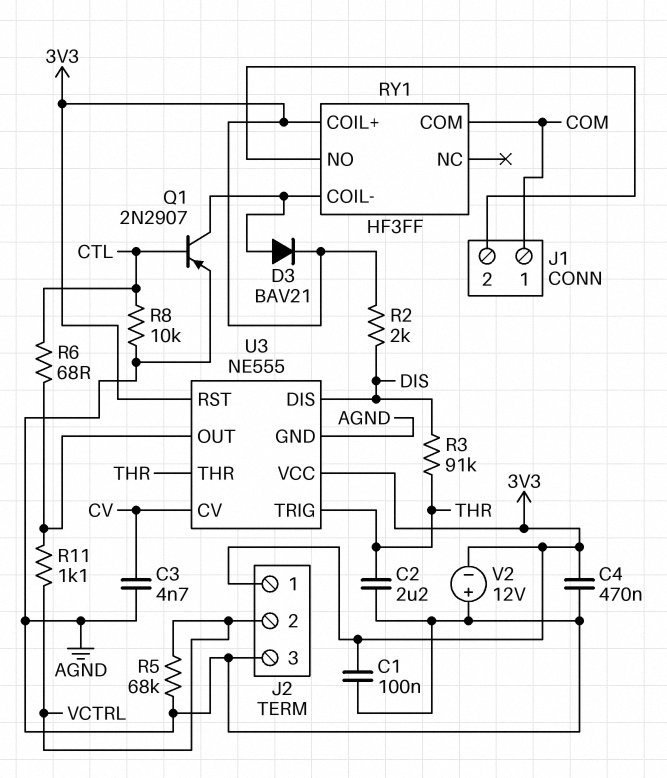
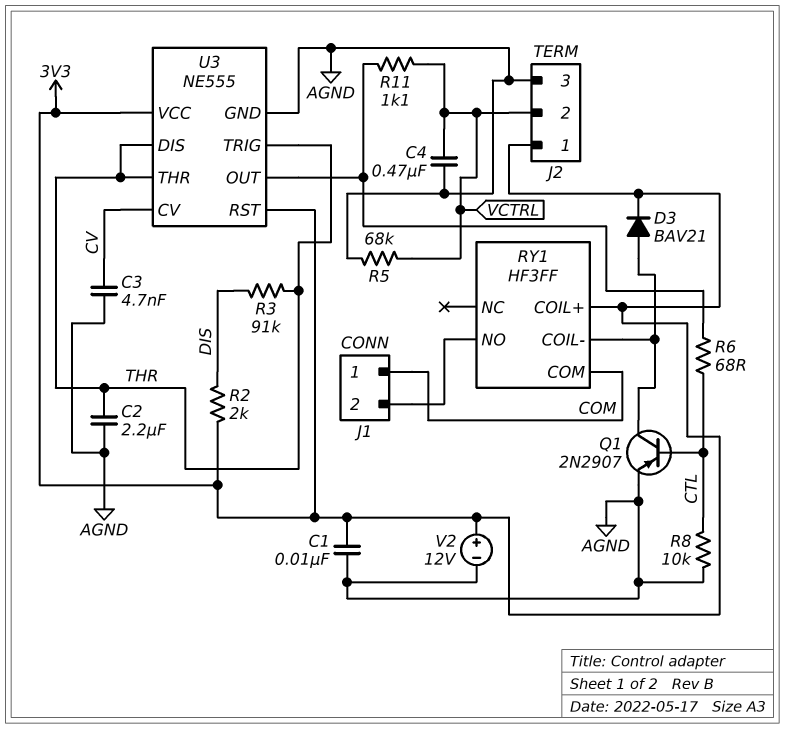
C1: 100nF (3V3, AGND) -> 10nF (3V3, AGND)
C4: 470nF (3V3, AGND) -> 470nF (AGND, VCTRL)
U3 pin DIS: DIS -> THR
V2: 12V (plus AGND, minus 3V3) -> 12V (plus 3V3, minus AGND)

